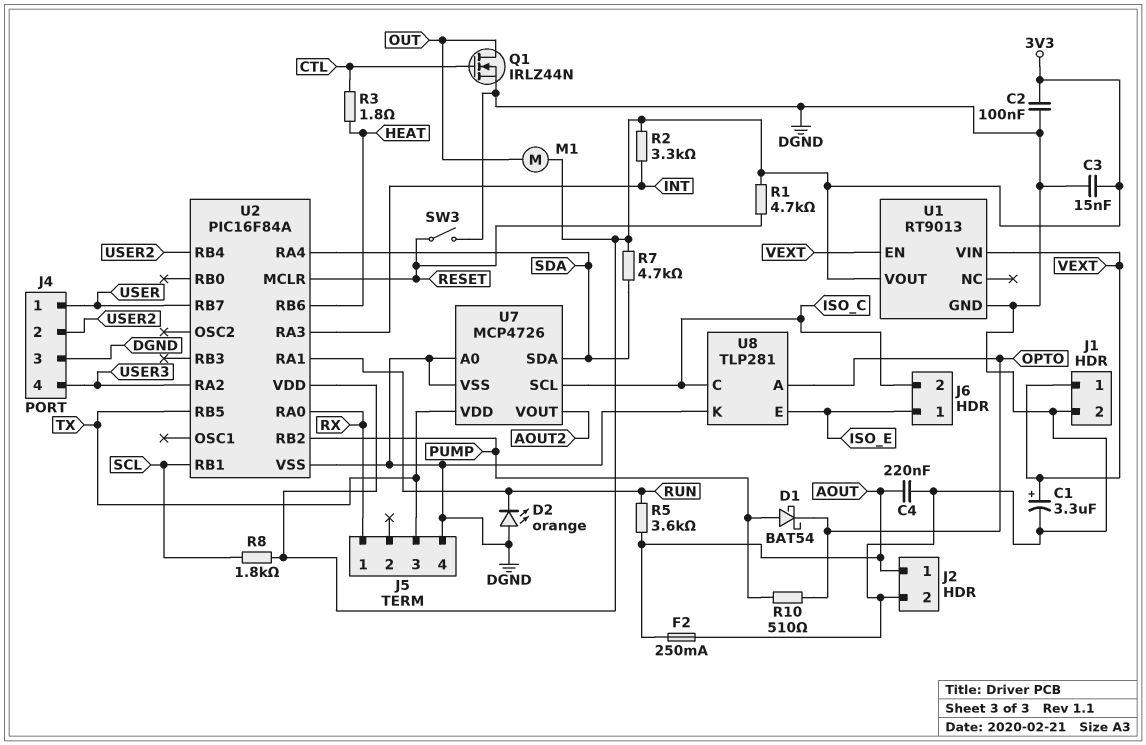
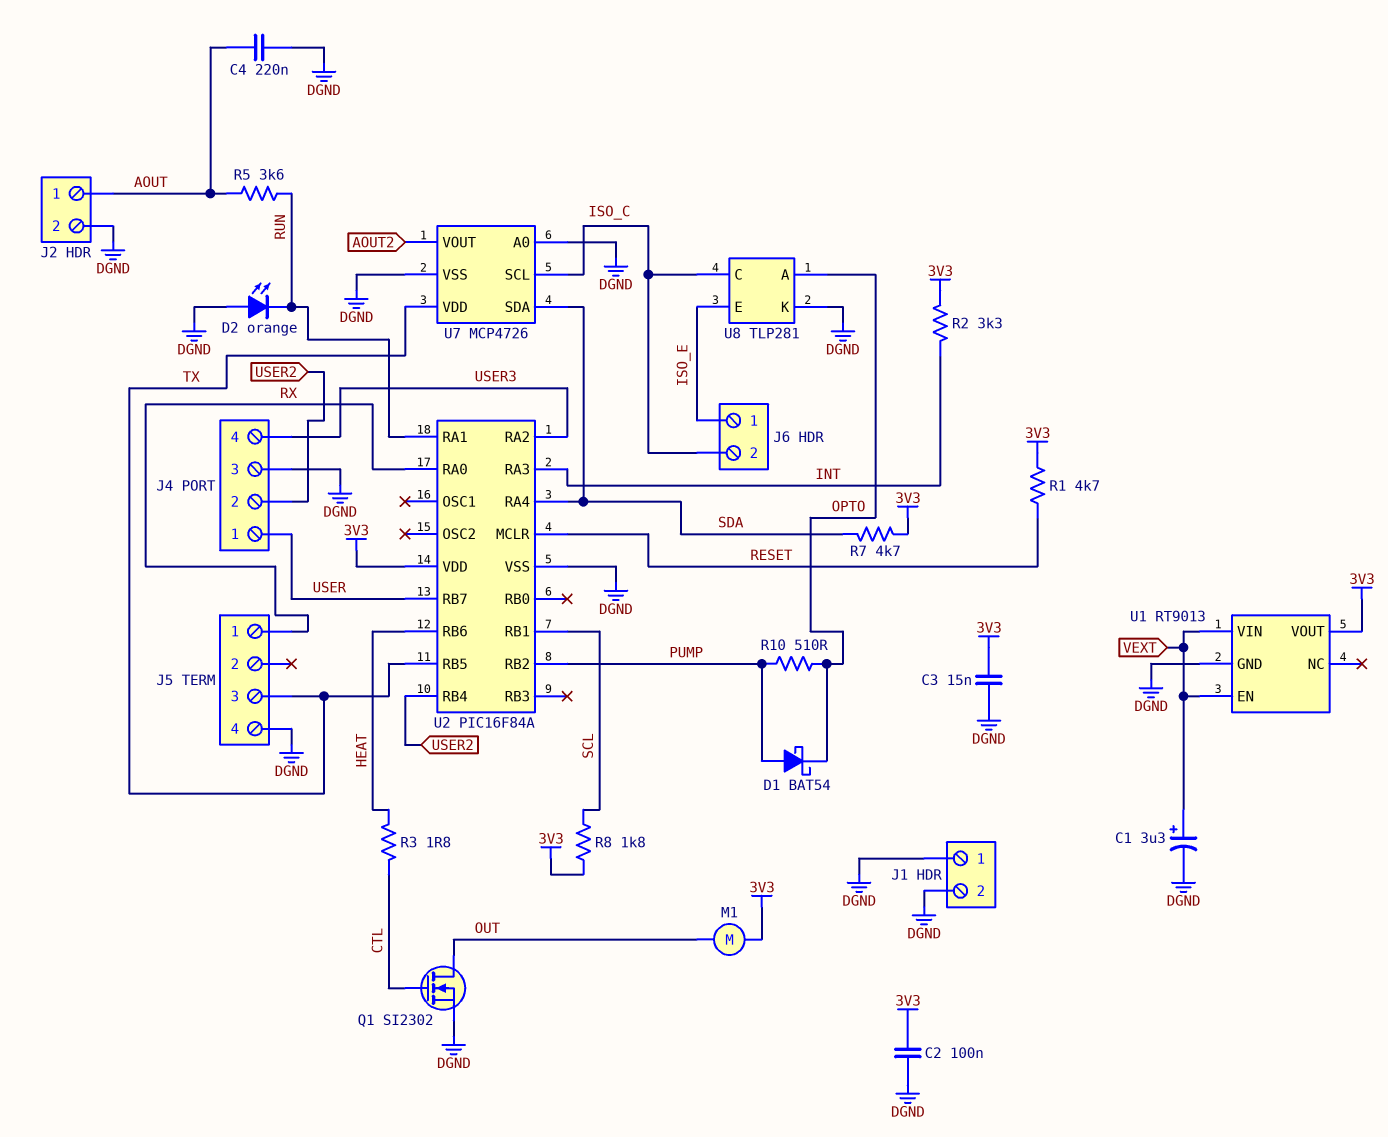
F2: 250mA (AOUT, DGND) -> none
J1 pin 1: VEXT -> DGND
Q1: NMOS IRLZ44N (G CTL, D OUT, S DGND) -> NMOS SI2302 (G CTL, D OUT, S DGND)
SW3: switch (DGND, RESET) -> none

